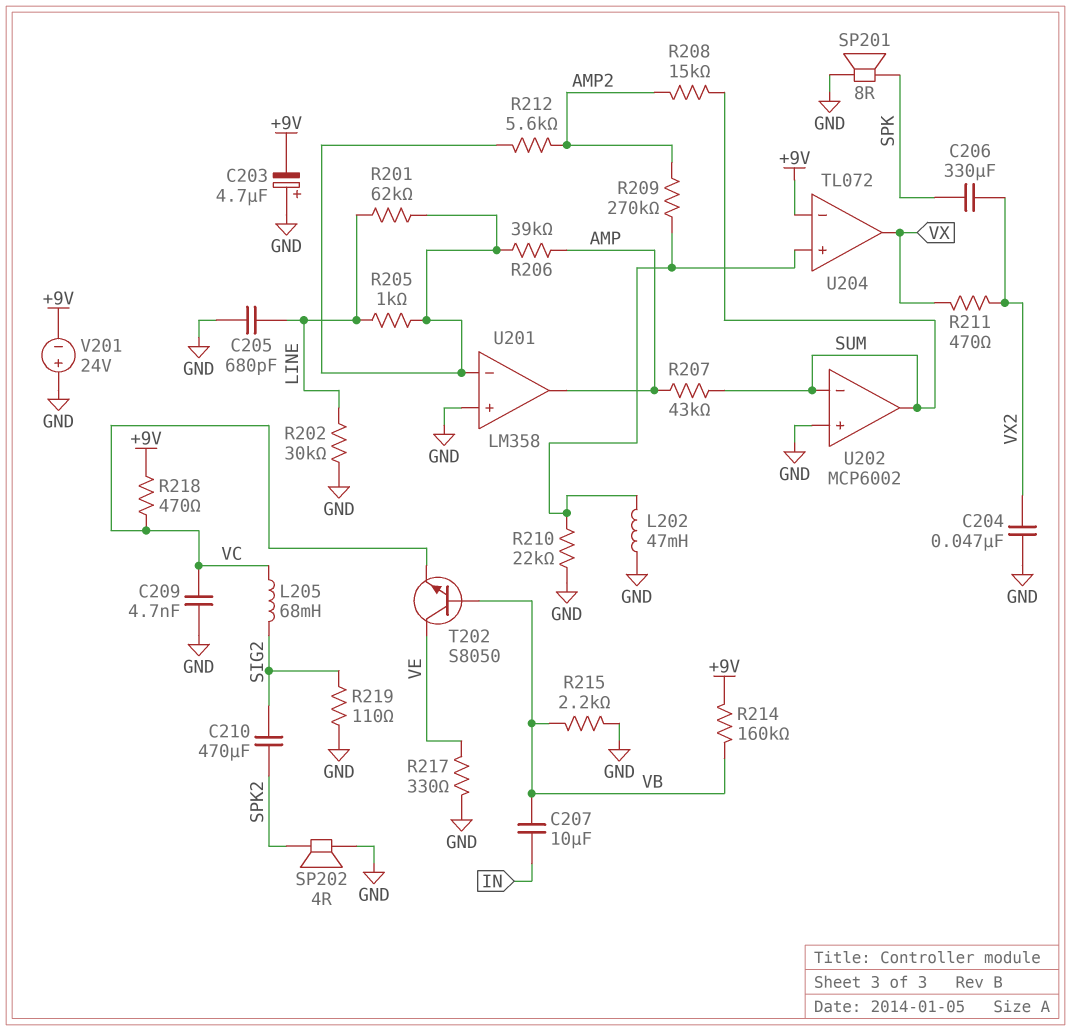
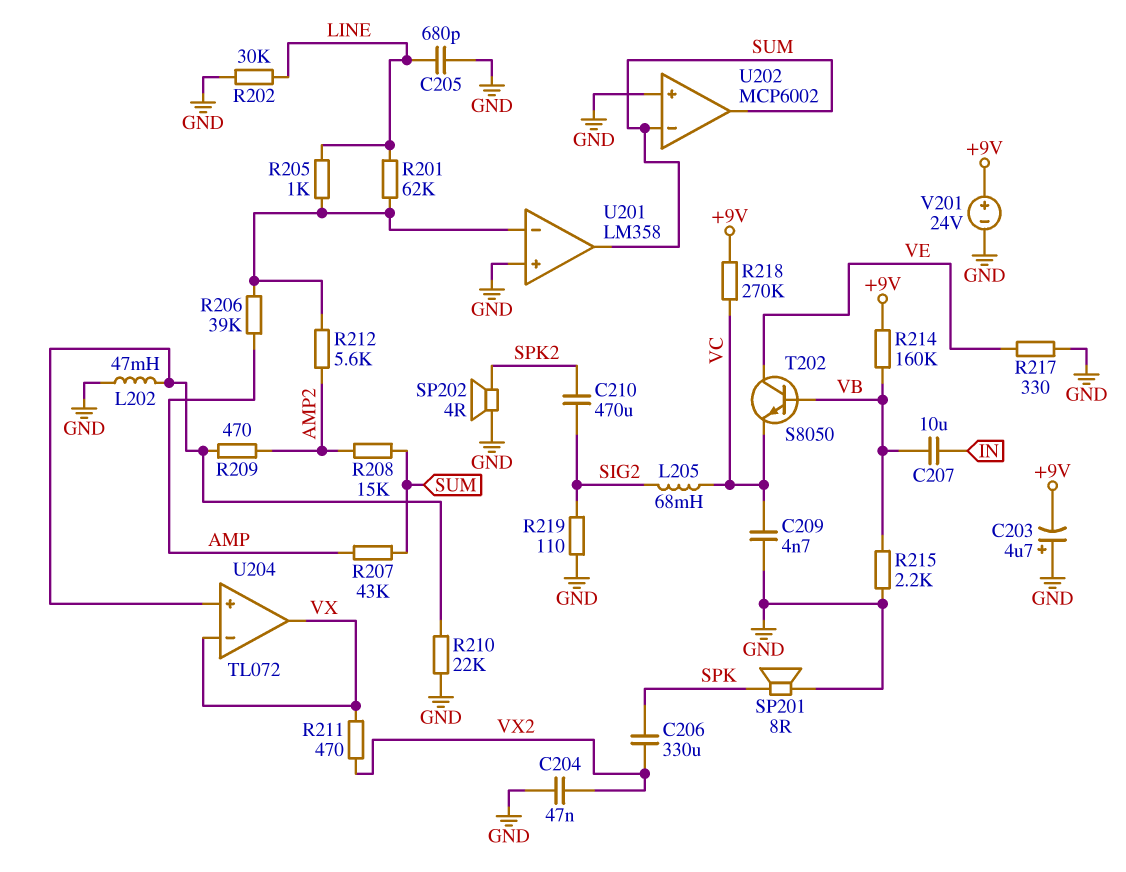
R209: 270k (AMP2, U204/in+) -> 470 (AMP2, U204/in+)
R218: 470 (+9V, VC) -> 270k (+9V, VC)
U201 pin out: AMP -> SUM
U204 pin in-: +9V -> VX
V201: 24V (plus GND, minus +9V) -> 24V (plus +9V, minus GND)

